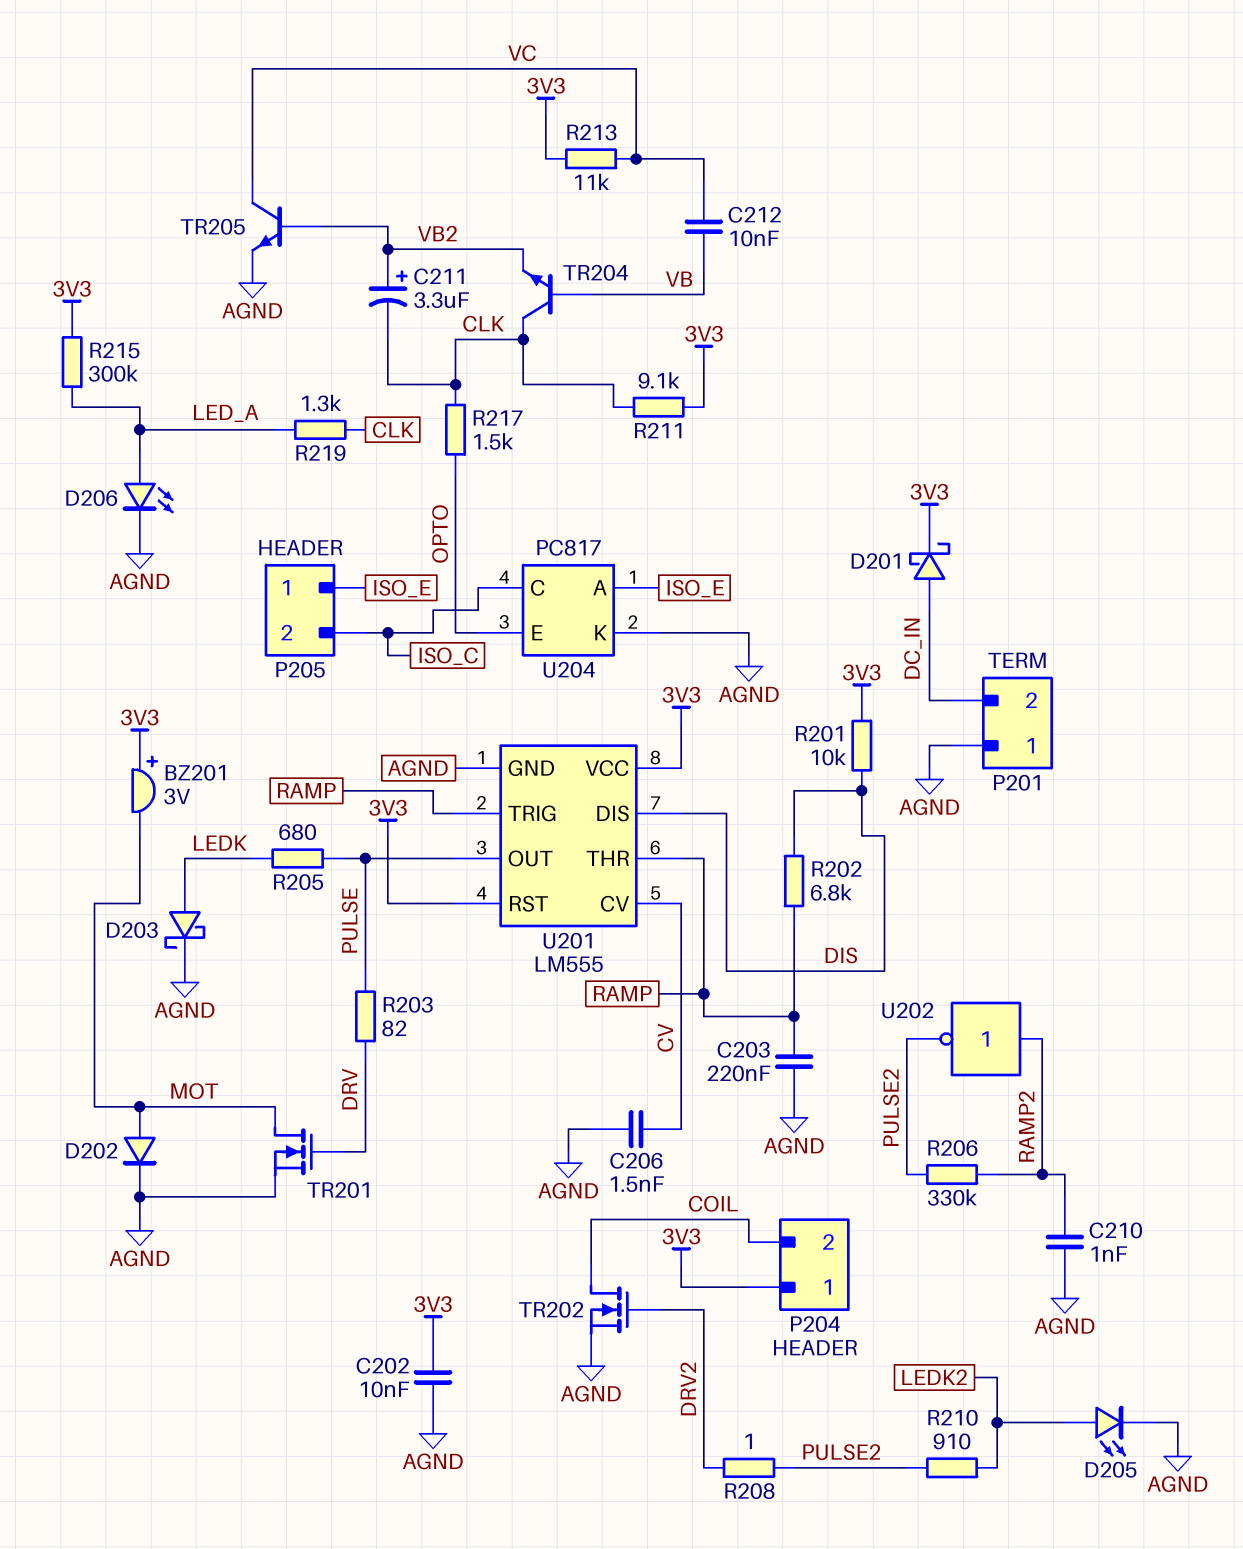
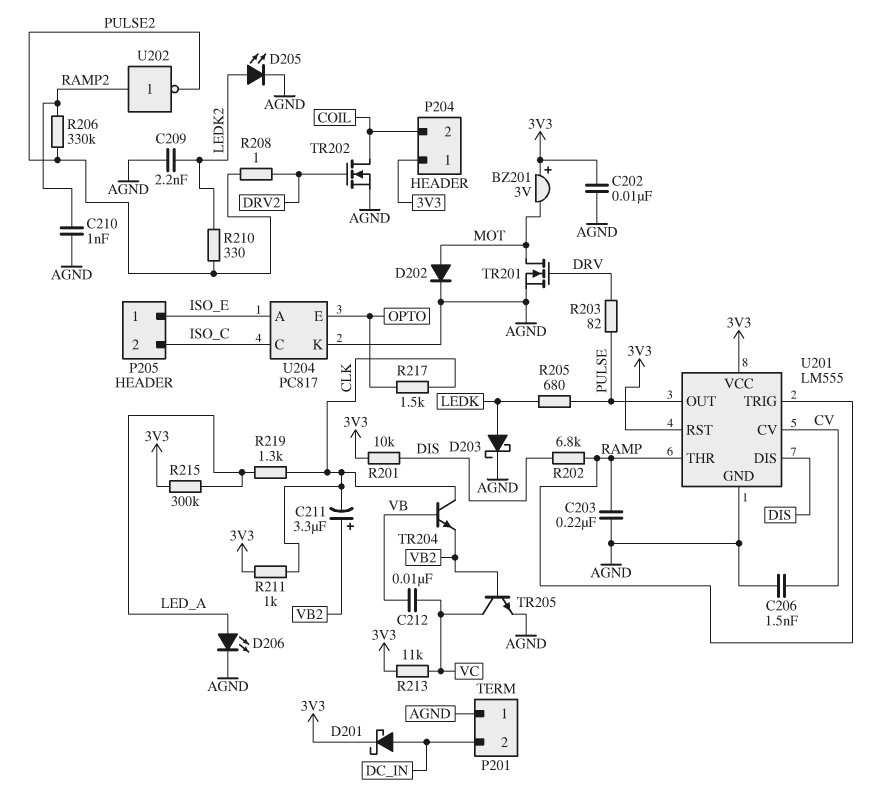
C209: none -> 2.2nF (AGND, LEDK2)
R210: 910 (LEDK2, PULSE2) -> 330 (LEDK2, PULSE2)
R211: 9.1k (3V3, CLK) -> 1k (3V3, CLK)

